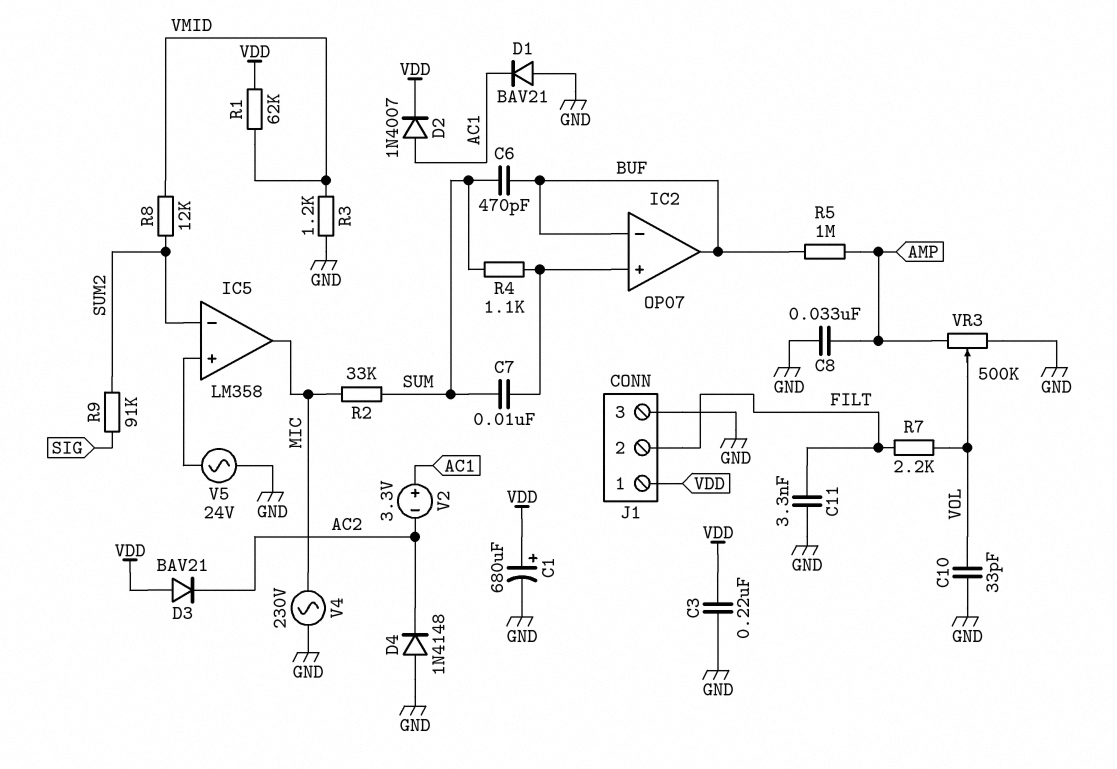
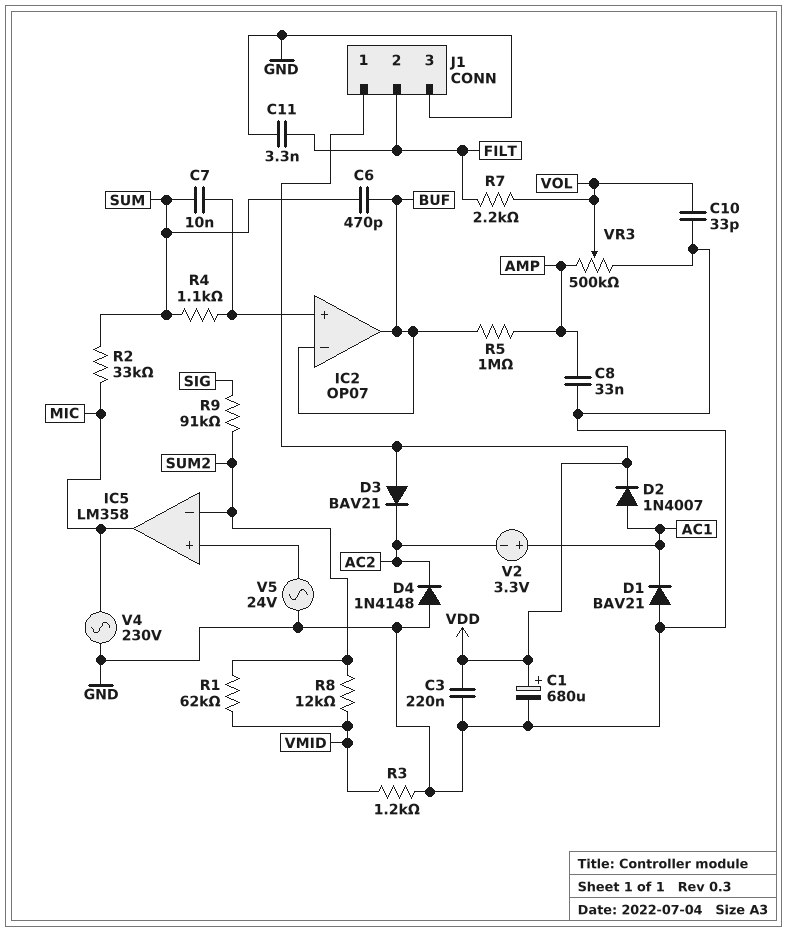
R1: 62k (VDD, VMID) -> 62k (SUM2, VMID)

